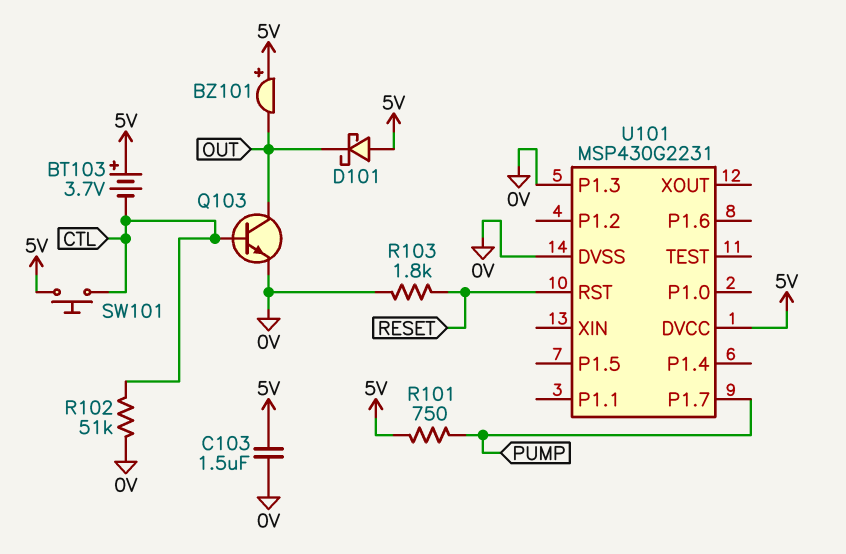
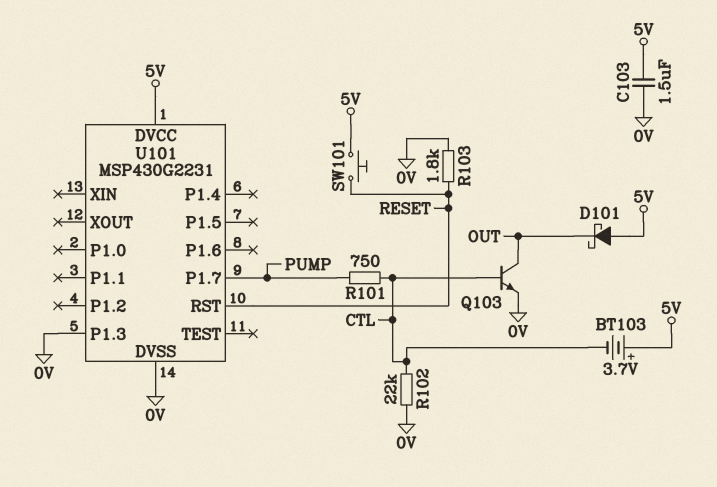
BZ101: buzzer (plus 5V, minus OUT) -> none
R101: 750 (5V, PUMP) -> 750 (CTL, PUMP)
R102: 51k (0V, CTL) -> 22k (0V, CTL)
SW101: button (5V, CTL) -> button (5V, RESET)

